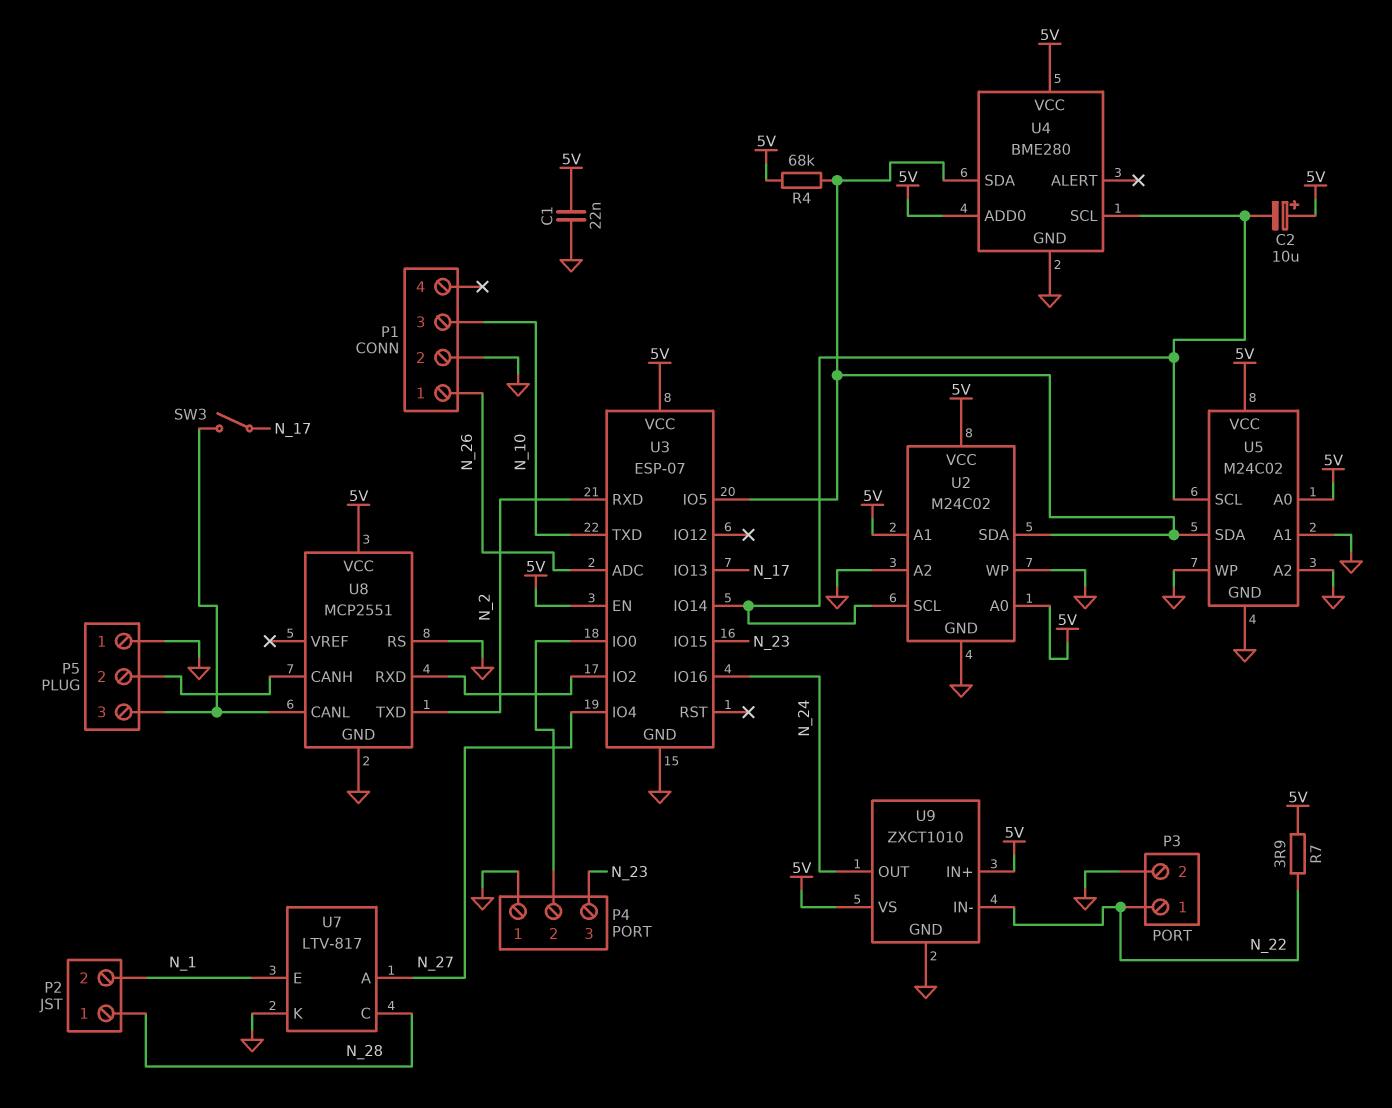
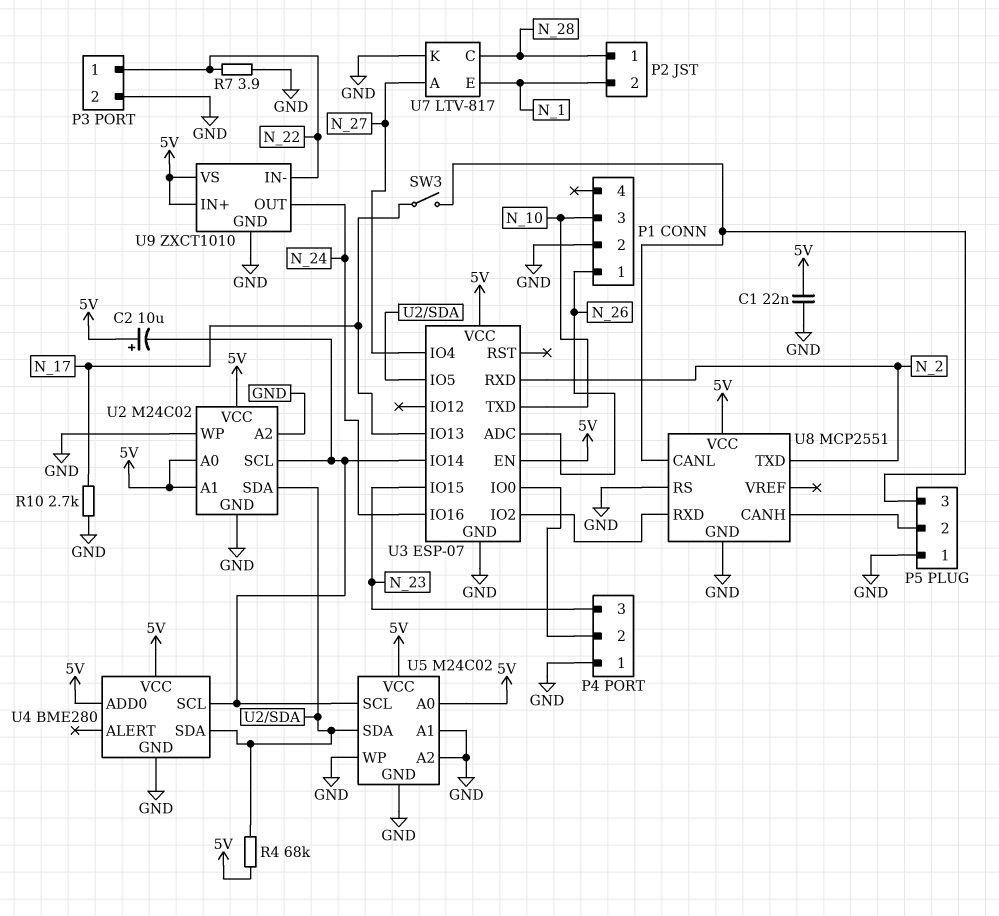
R7: 3.9 (5V, N_22) -> 3.9 (GND, N_22)
R10: none -> 2.7k (GND, N_17)

